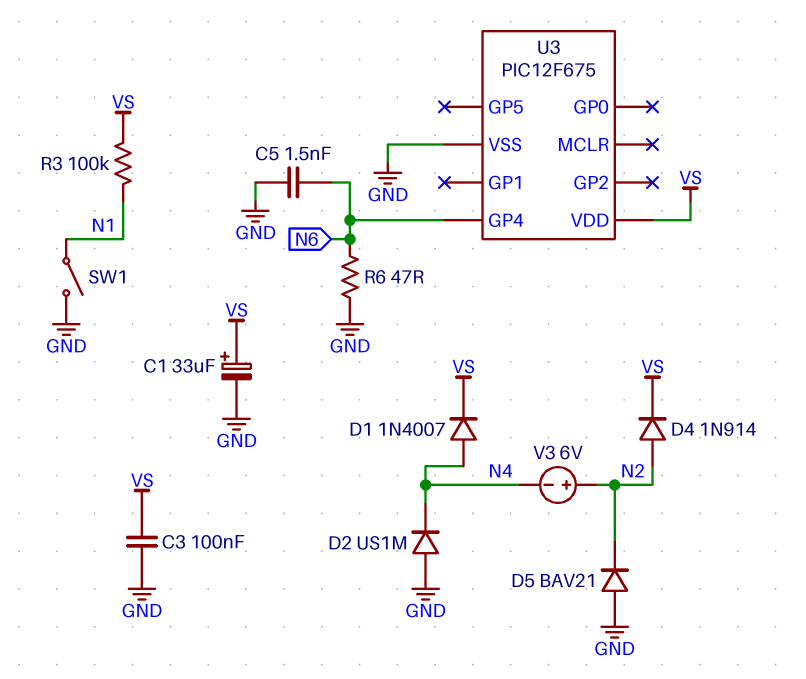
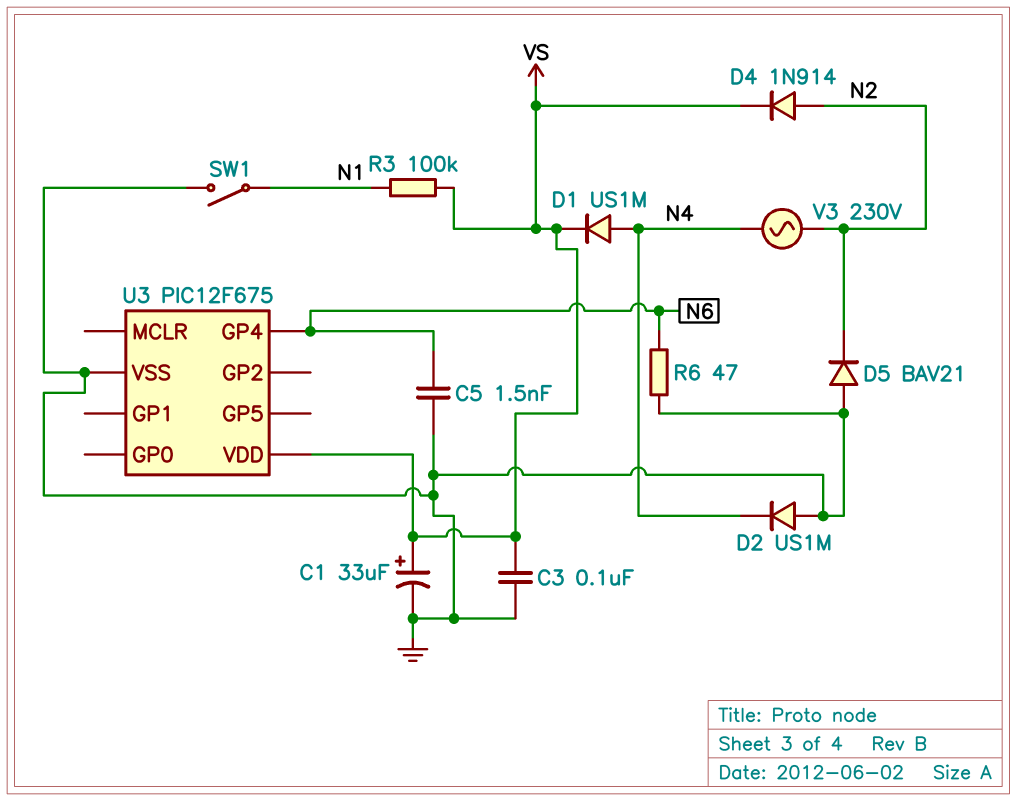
D1: diode 1N4007 (A N4, K VS) -> diode US1M (A N4, K VS)
V3: 6V (plus N2, minus N4) -> AC 230V (N2, N4)

